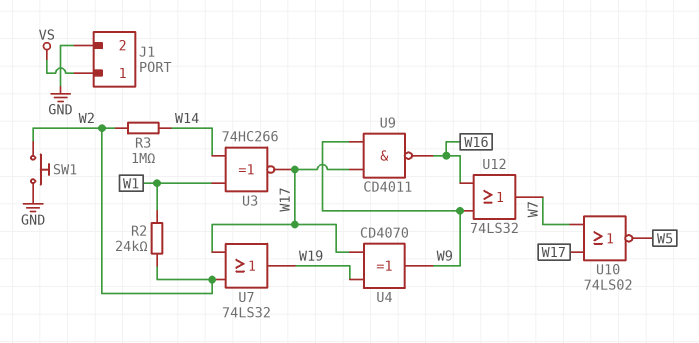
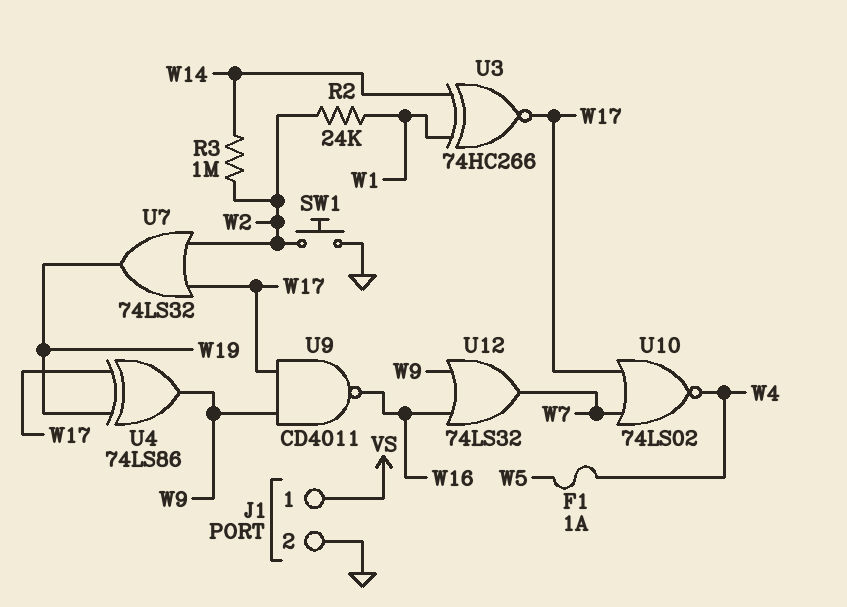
F1: none -> 1A (W4, W5)
U4: XOR CD4070 (in W17, in W19, out W9) -> XOR 74LS86 (in W17, in W19, out W9)
U10: NOR 74LS02 (in W7, in W17, out W5) -> NOR 74LS02 (in W7, in W17, out W4)

